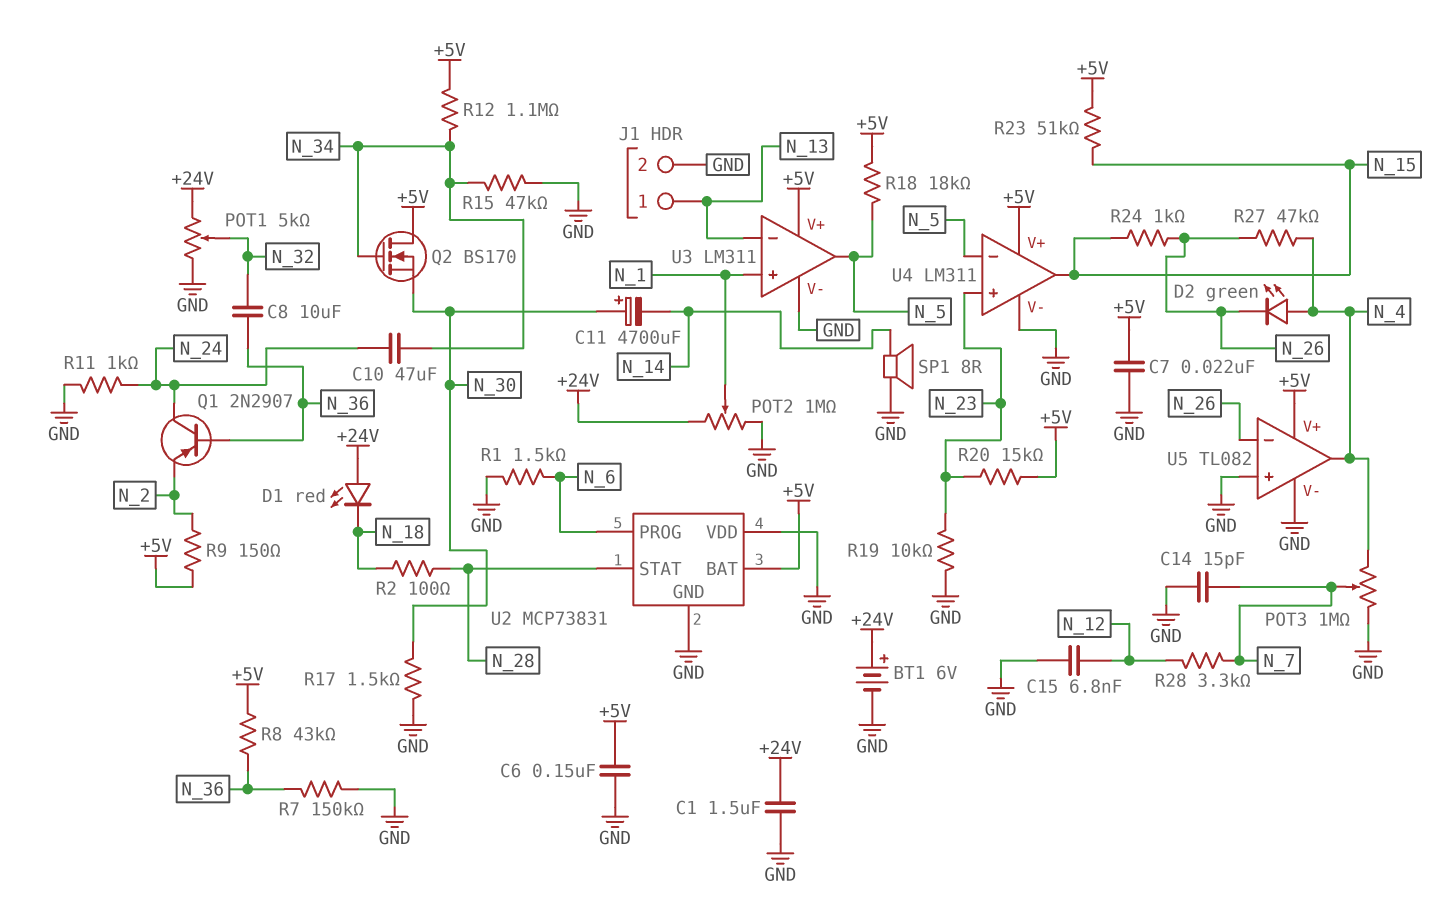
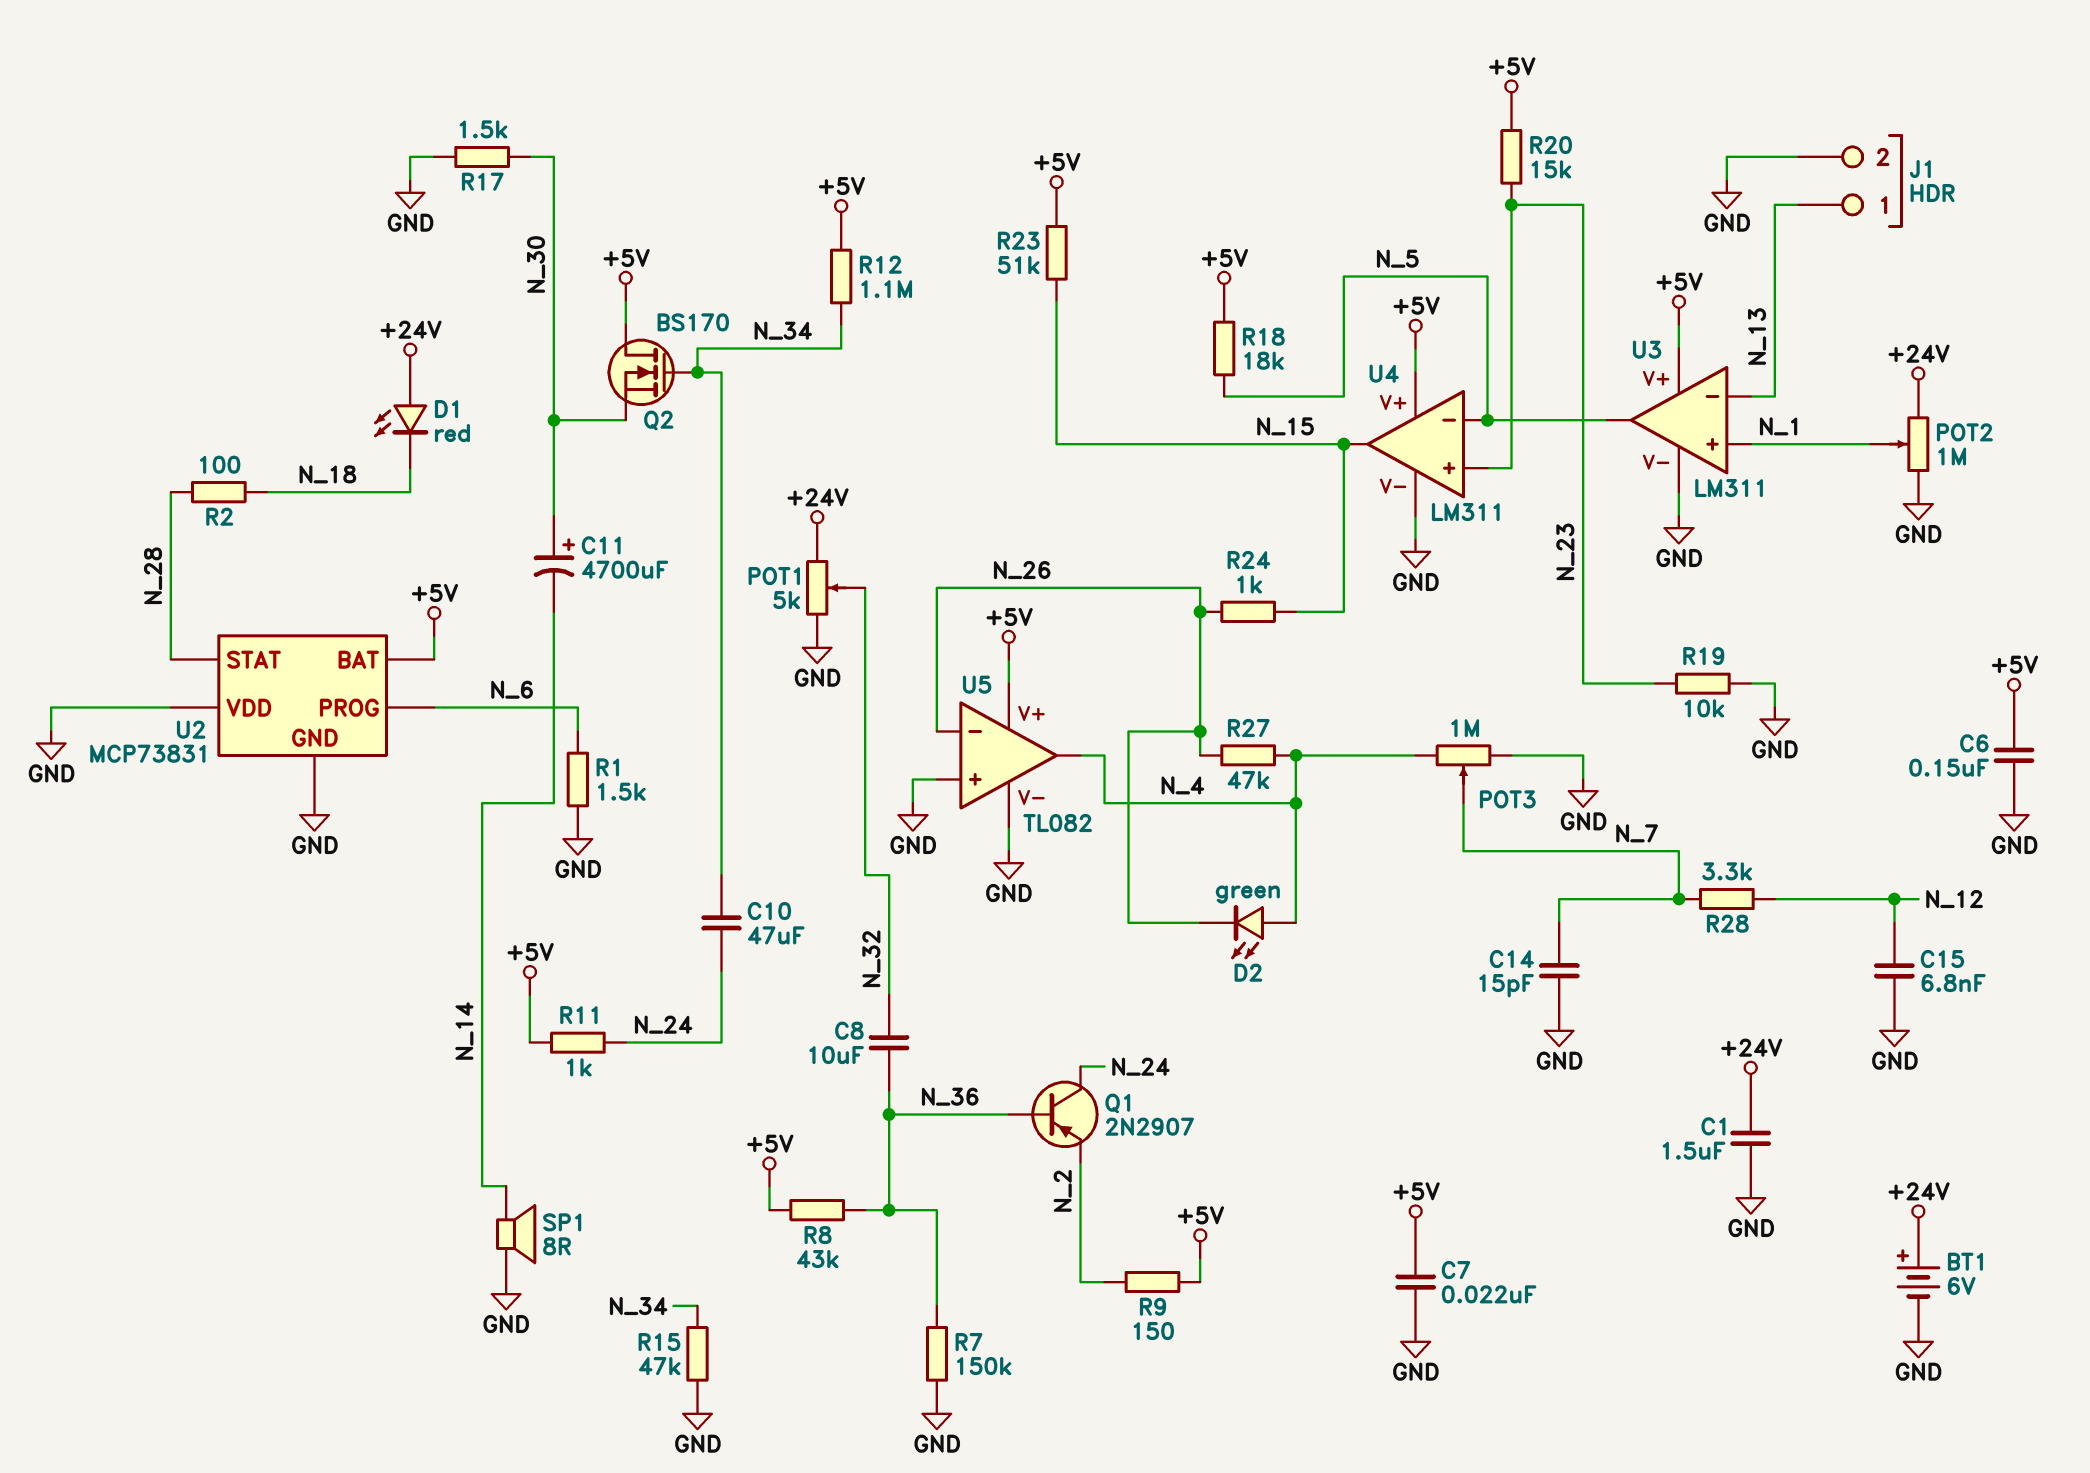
R11: 1k (GND, N_24) -> 1k (+5V, N_24)

